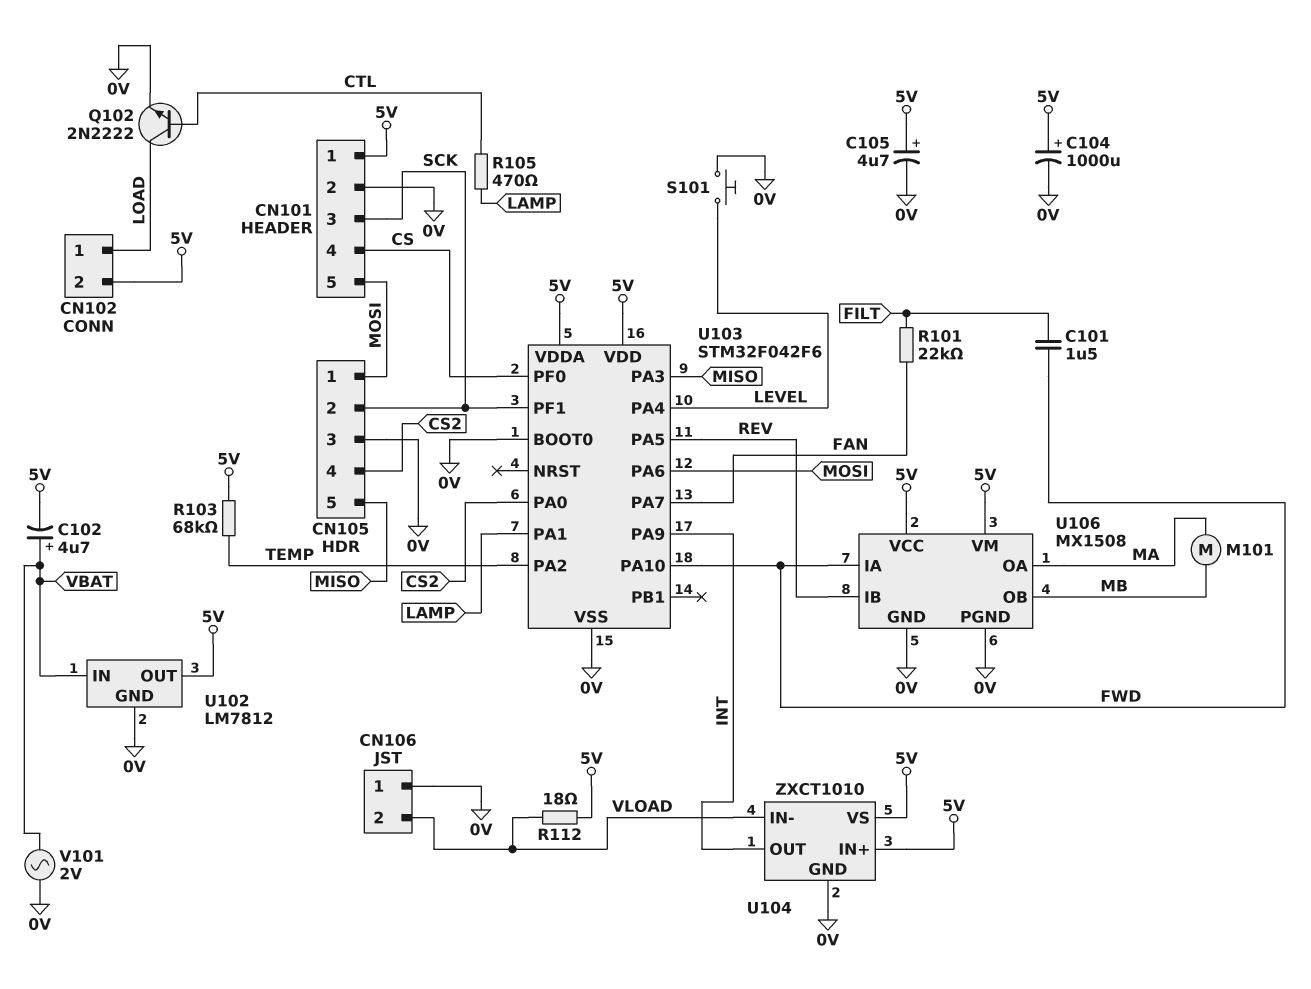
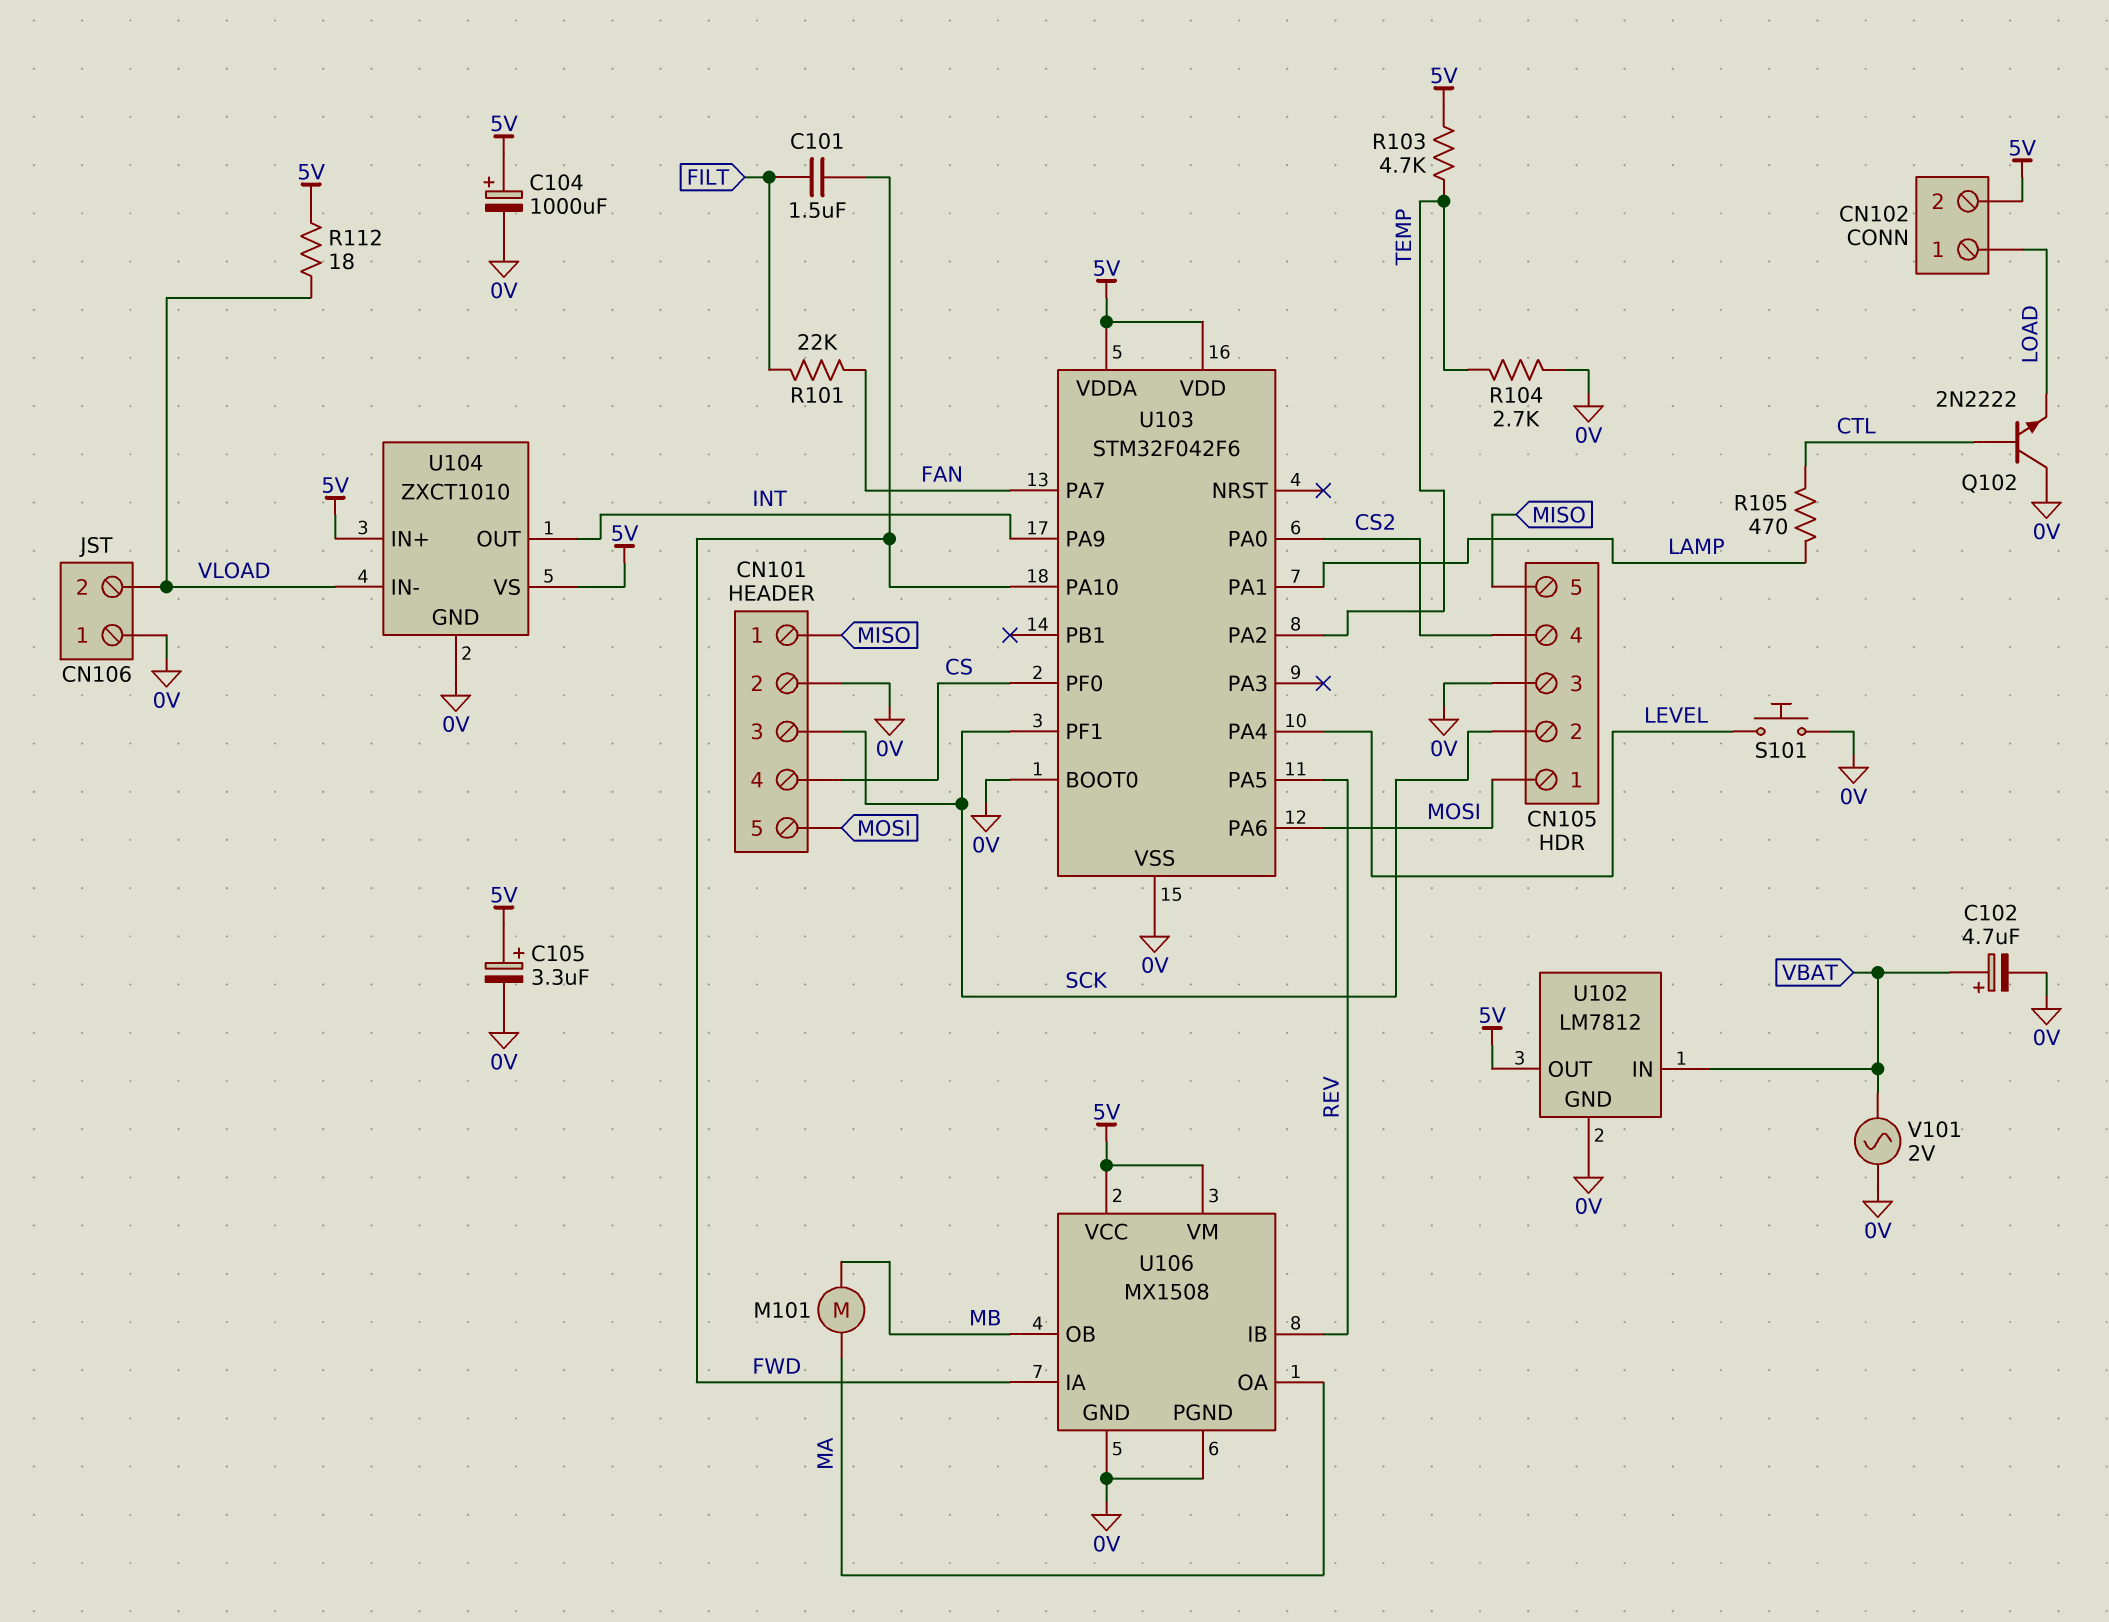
C102: 4.7uF (plus VBAT, minus 5V) -> 4.7uF (plus VBAT, minus 0V)
C105: 4.7uF (plus 5V, minus 0V) -> 3.3uF (plus 5V, minus 0V)
CN101 pin 1: 5V -> MISO
Q102: NPN 2N2222 (B CTL, C LOAD, E 0V) -> NPN 2N2222 (B CTL, C 0V, E LOAD)
R103: 68k (5V, TEMP) -> 4.7k (5V, TEMP)
R104: none -> 2.7k (0V, TEMP)
U103 pin PA3: MISO -> none

